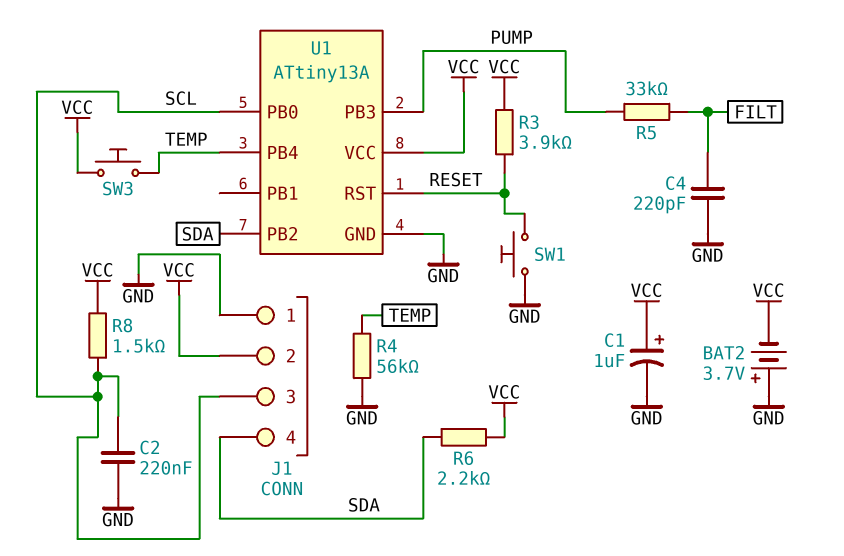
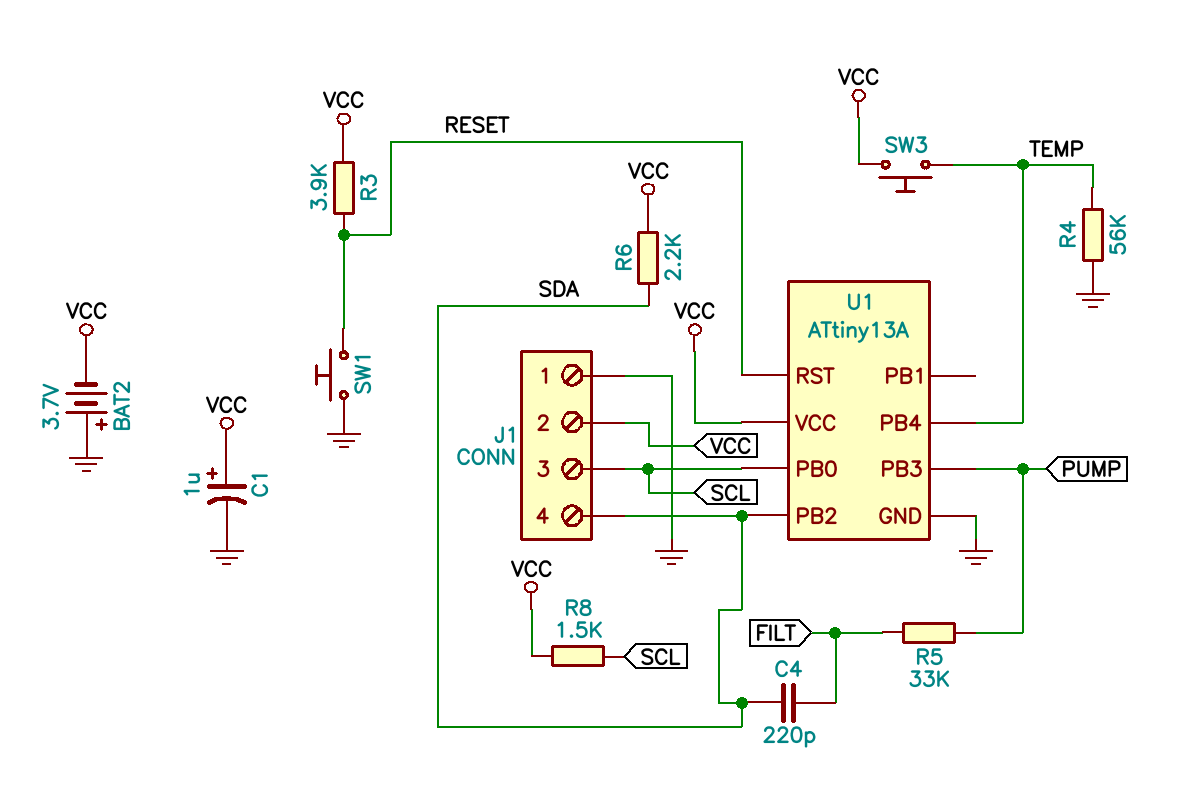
C2: 220nF (GND, SCL) -> none
C4: 220pF (FILT, GND) -> 220pF (FILT, SDA)

